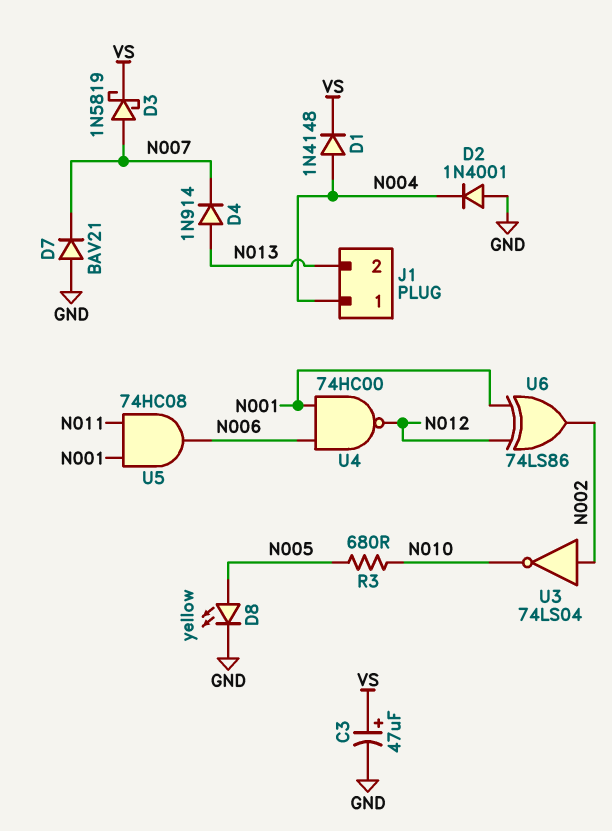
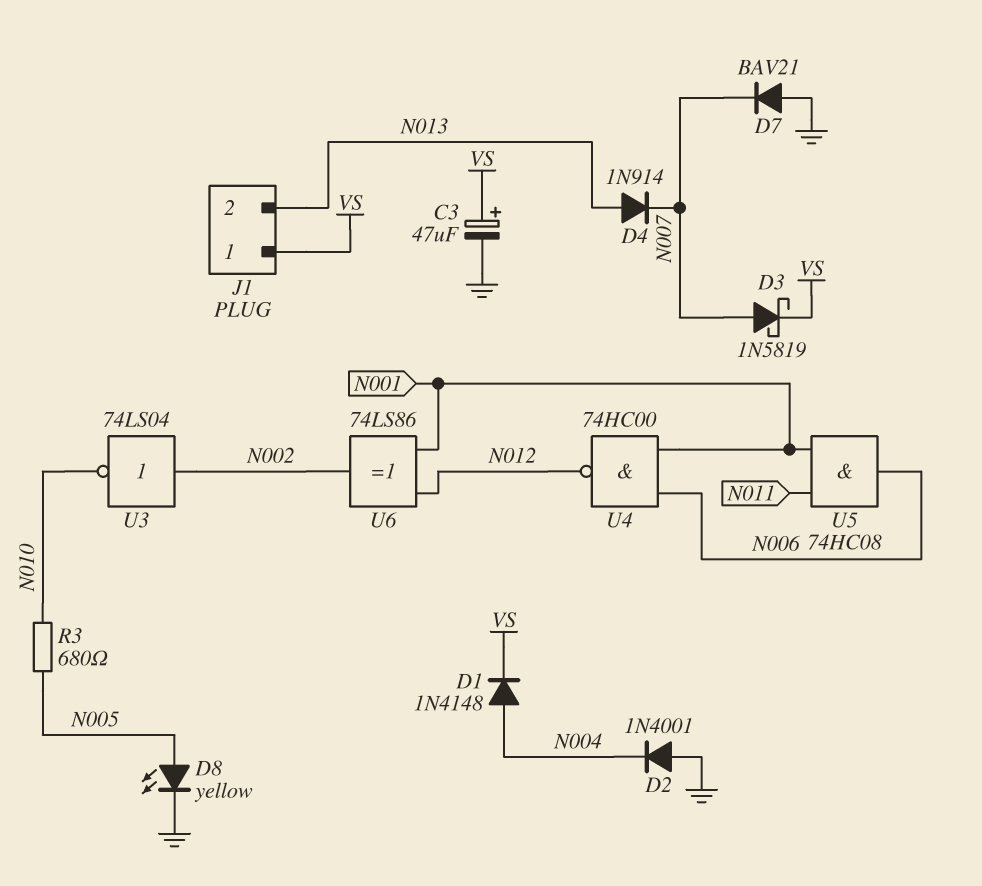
J1 pin 1: N004 -> VS

